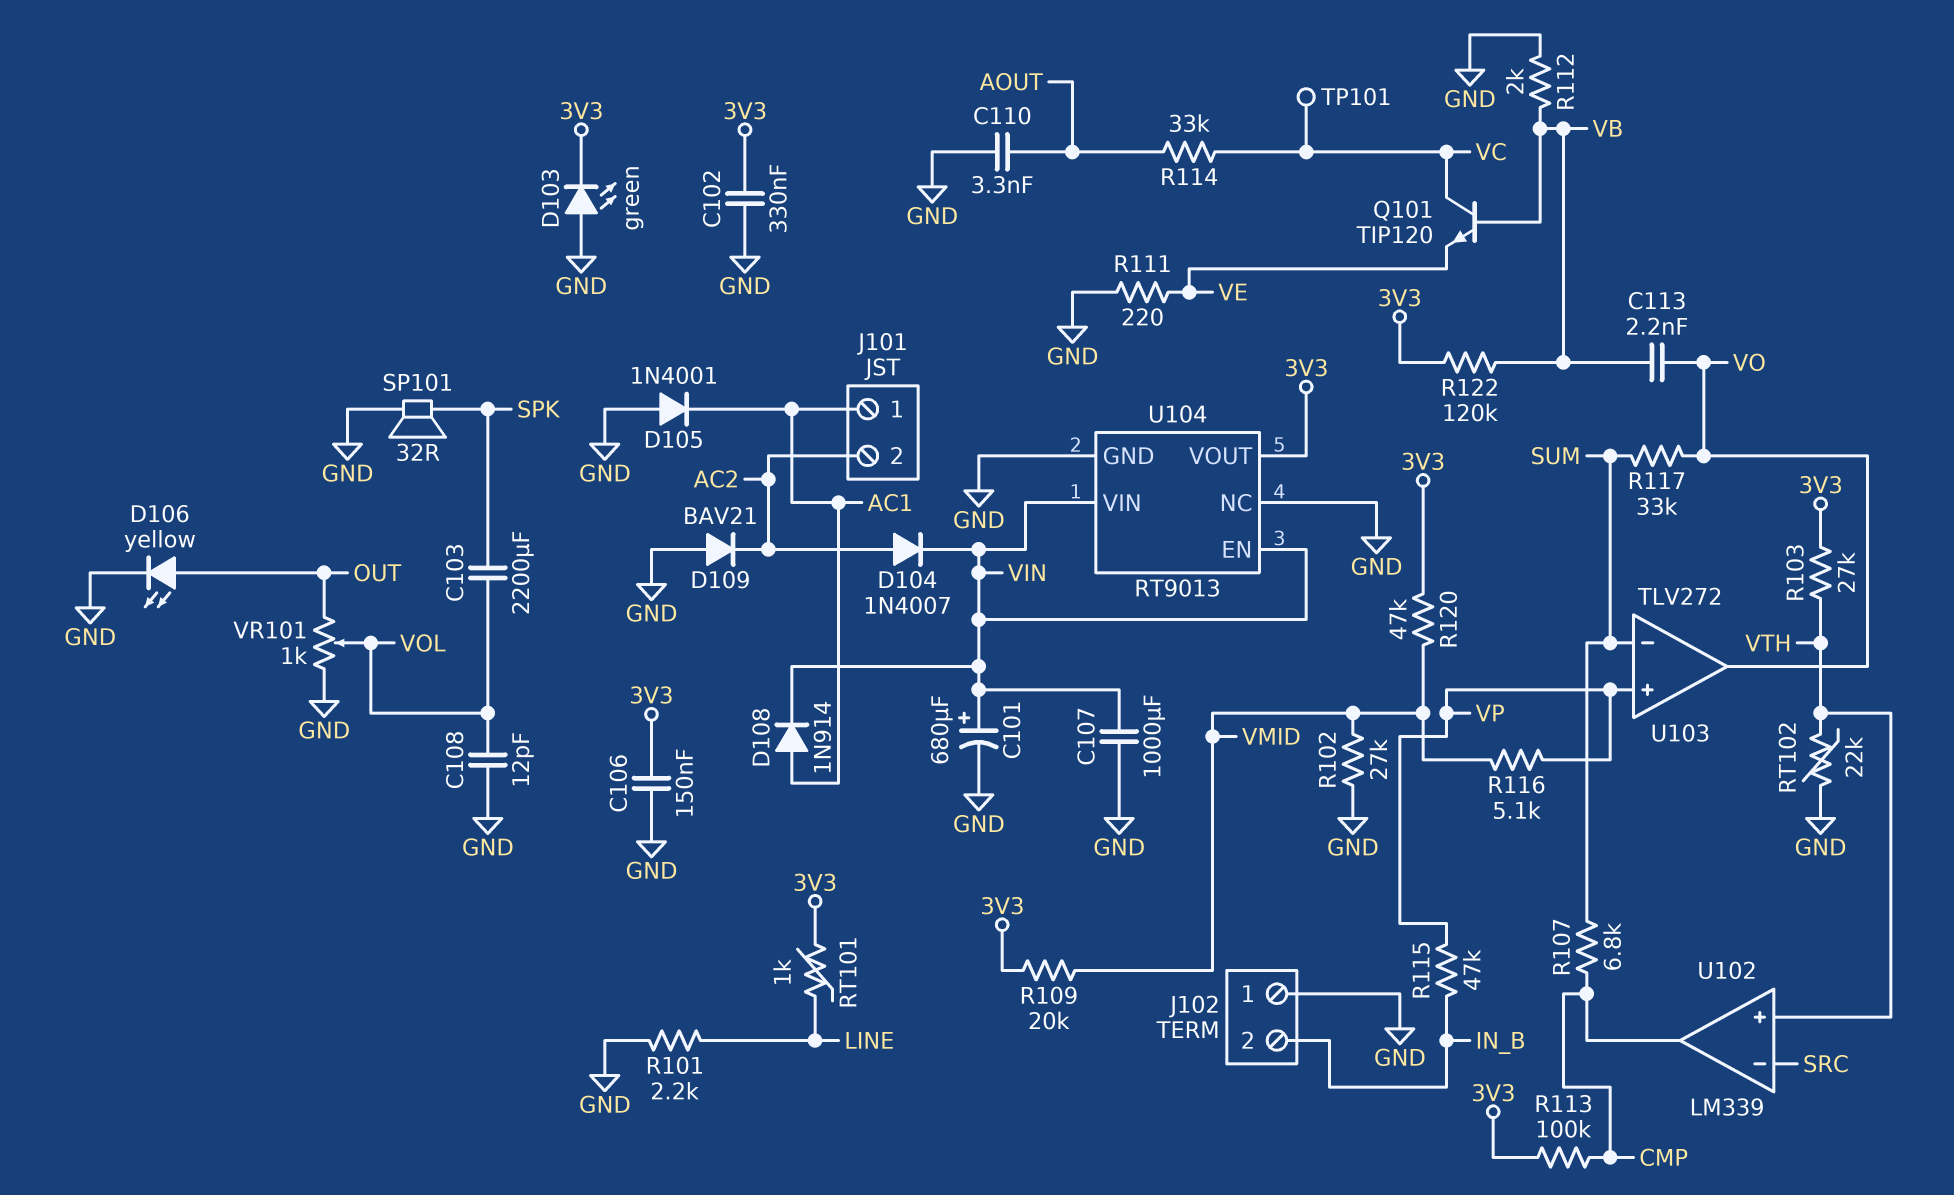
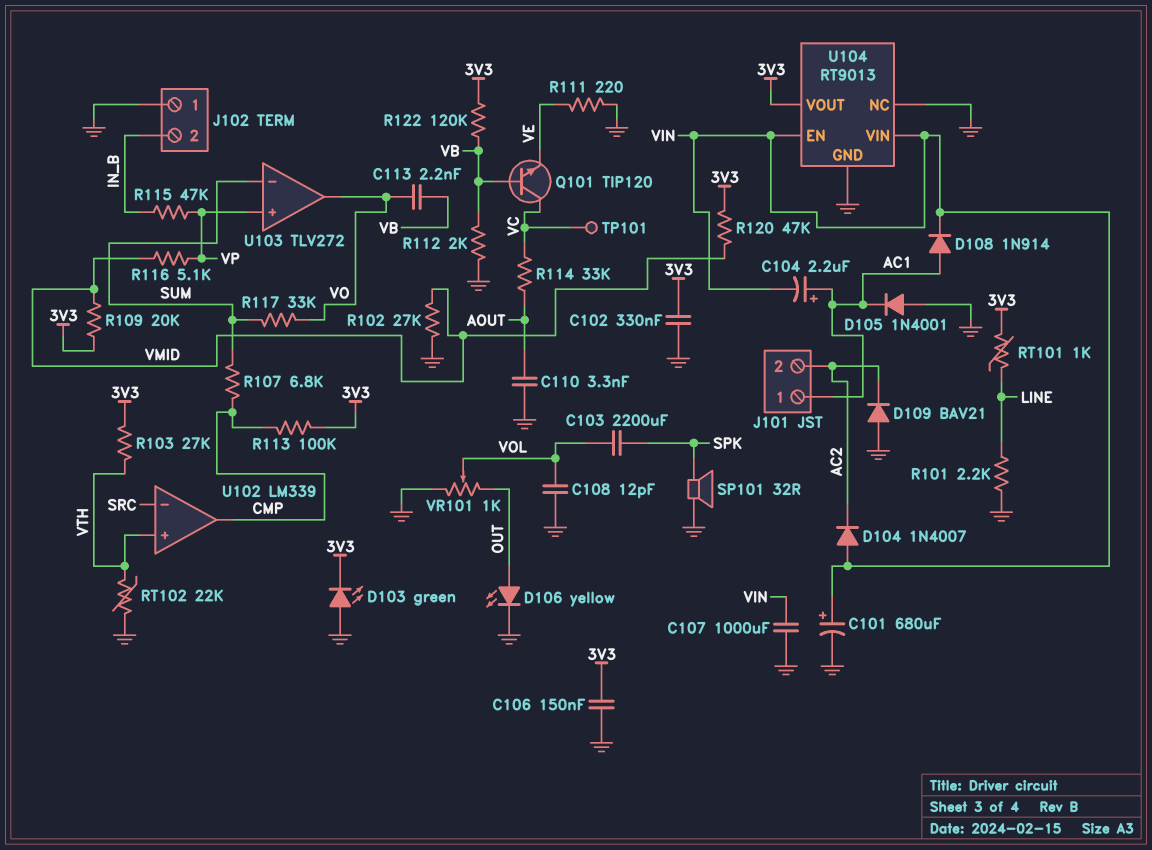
C104: none -> 2.2uF (plus AC1, minus VIN)
D104: diode 1N4007 (A AC2, K VIN) -> diode 1N4007 (A VIN, K AC2)

